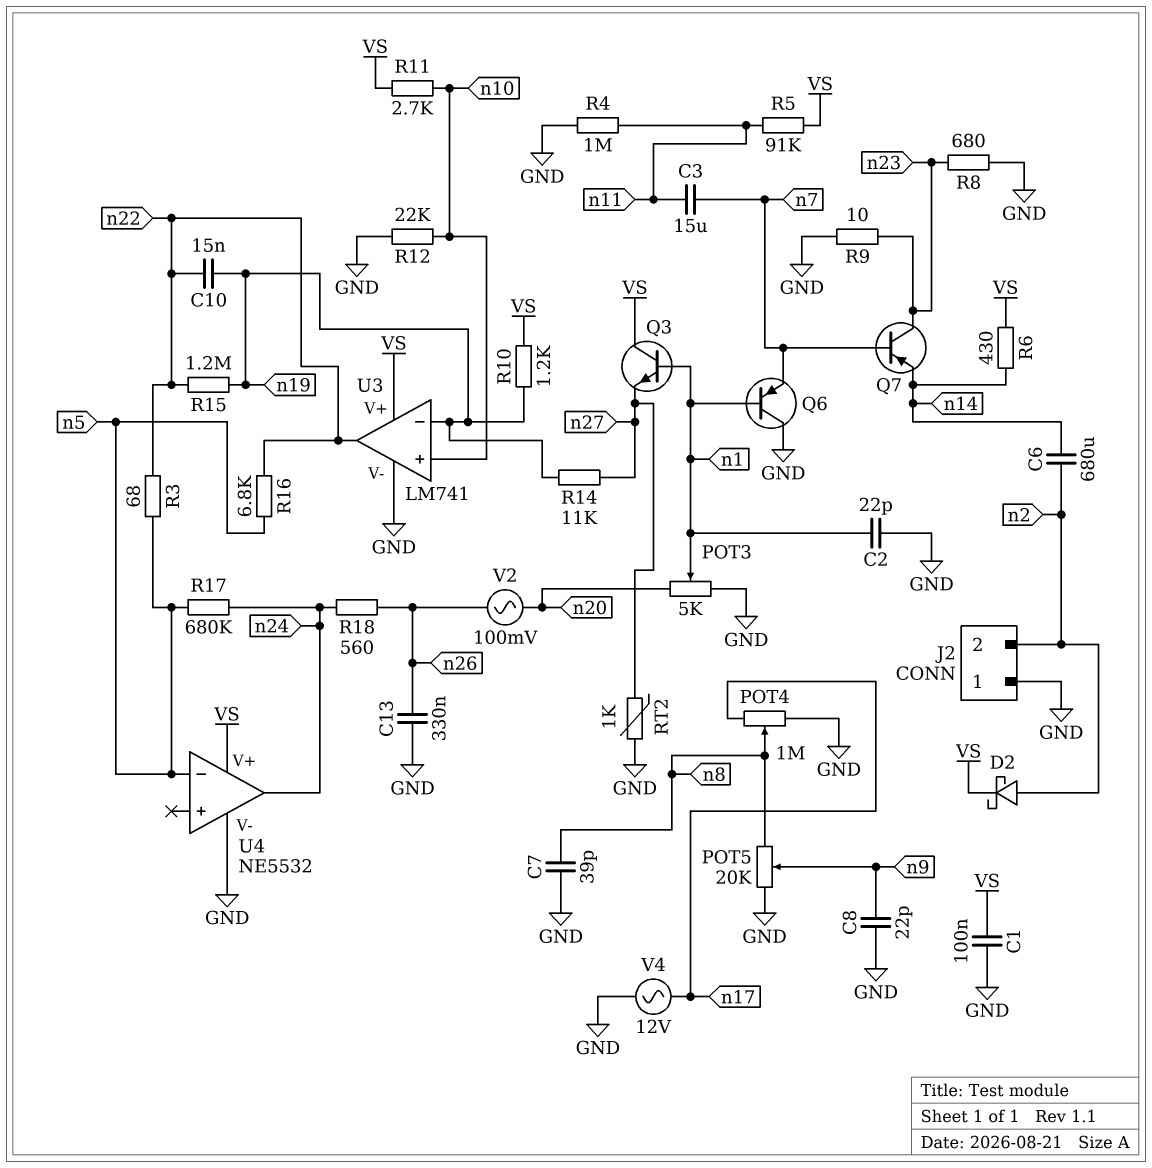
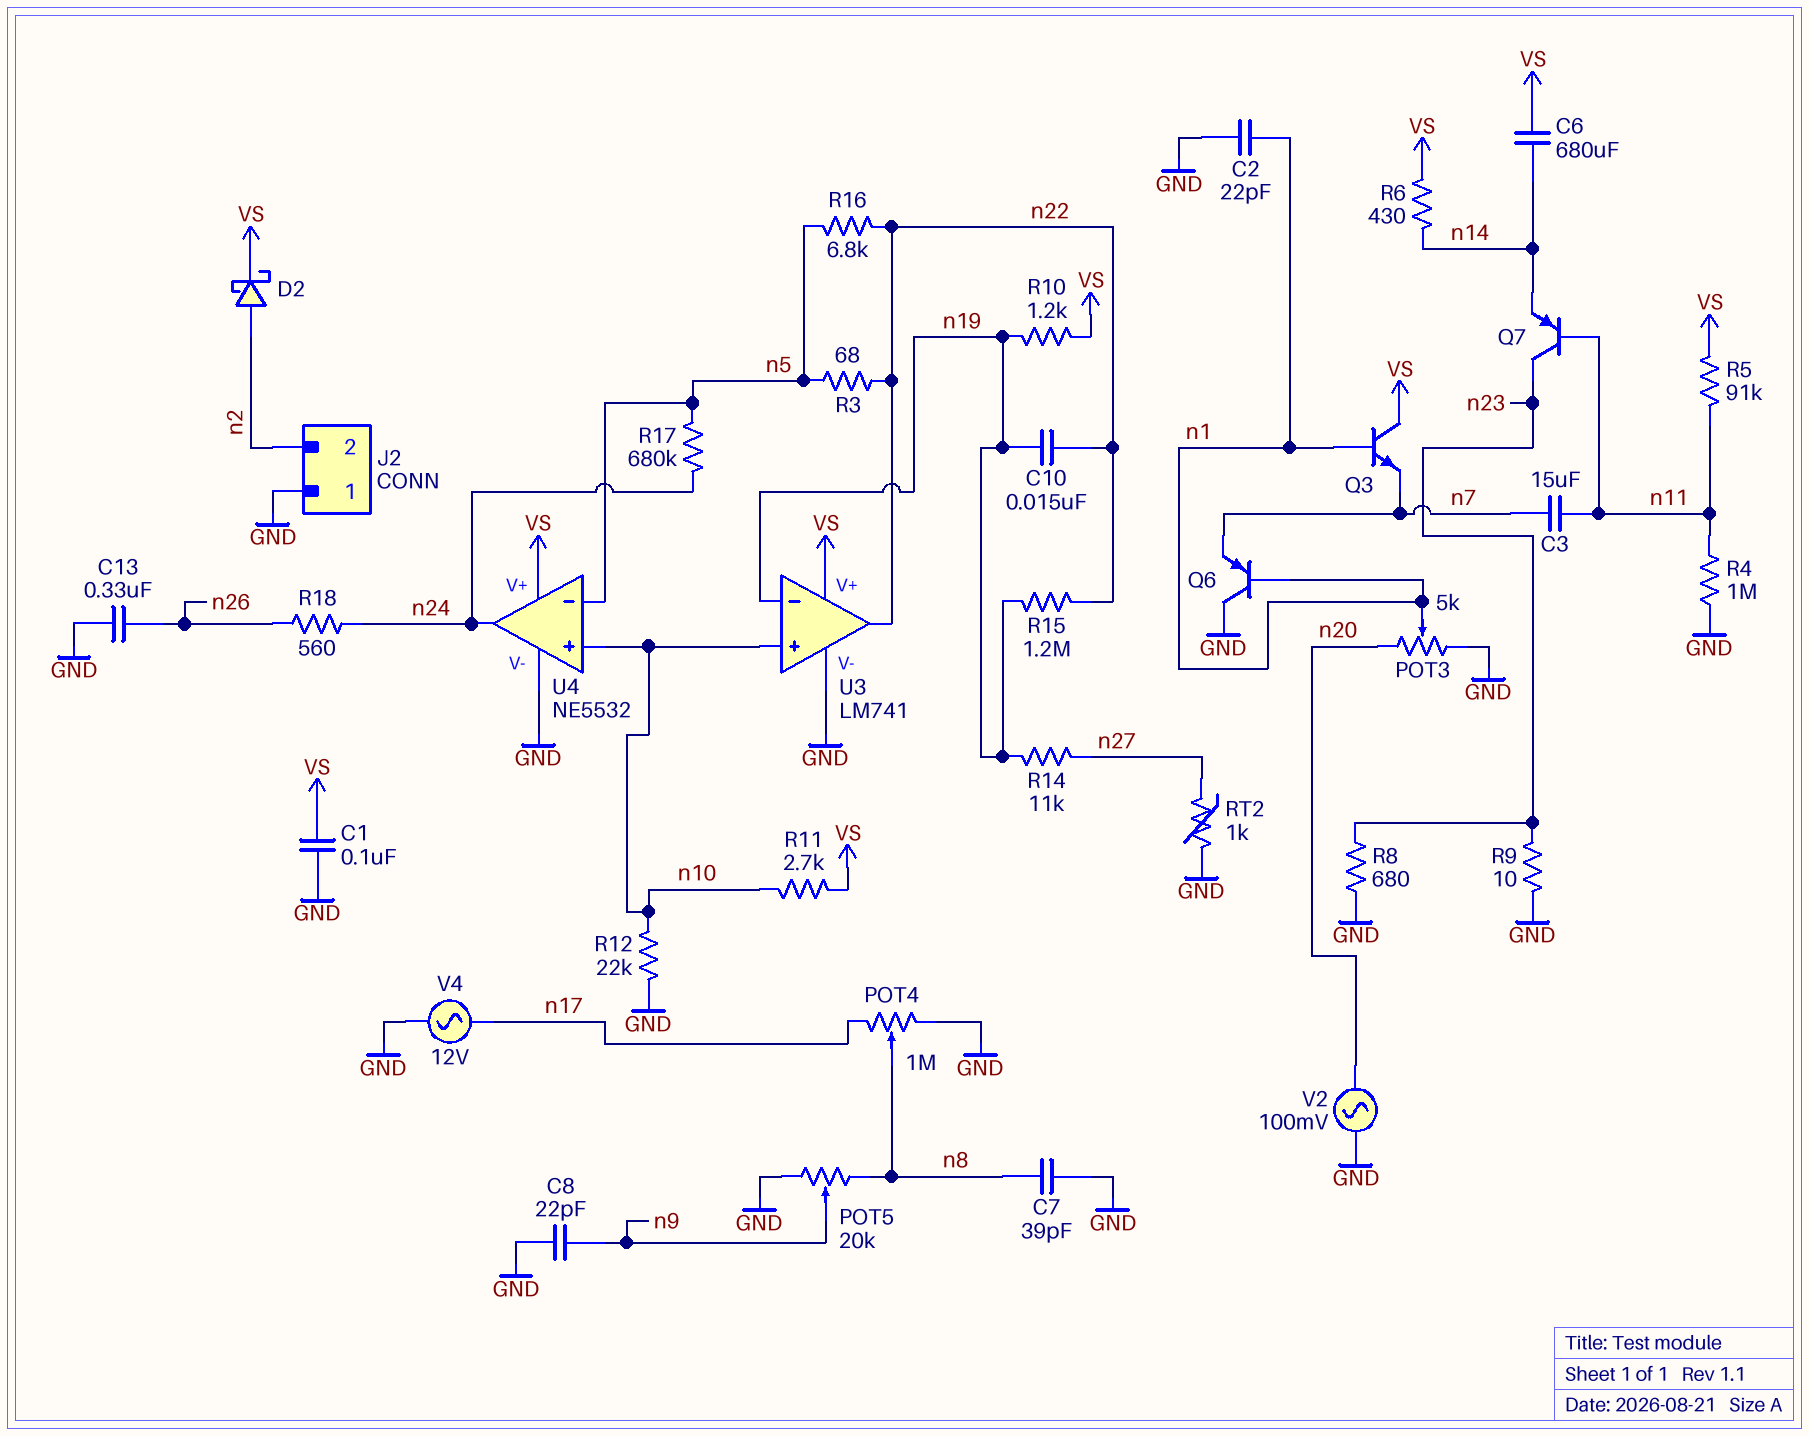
C6: 680uF (n2, n14) -> 680uF (VS, n14)
Q3: NPN (B n1, C VS, E n27) -> NPN (B n1, C VS, E n7)
Q7: PNP (B n7, C n23, E n14) -> PNP (B n11, C n23, E n14)
U4 pin in+: none -> n10
V2: AC 100mV (n20, n26) -> AC 100mV (GND, n20)

